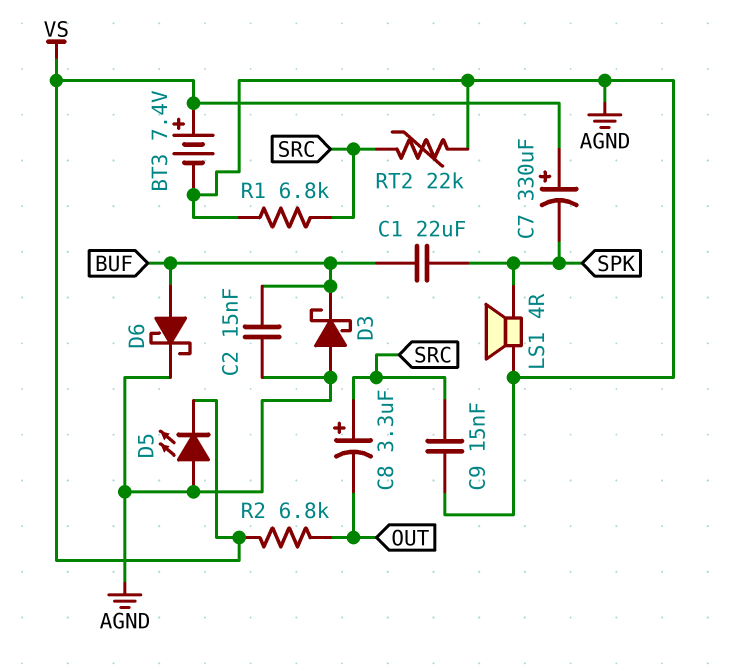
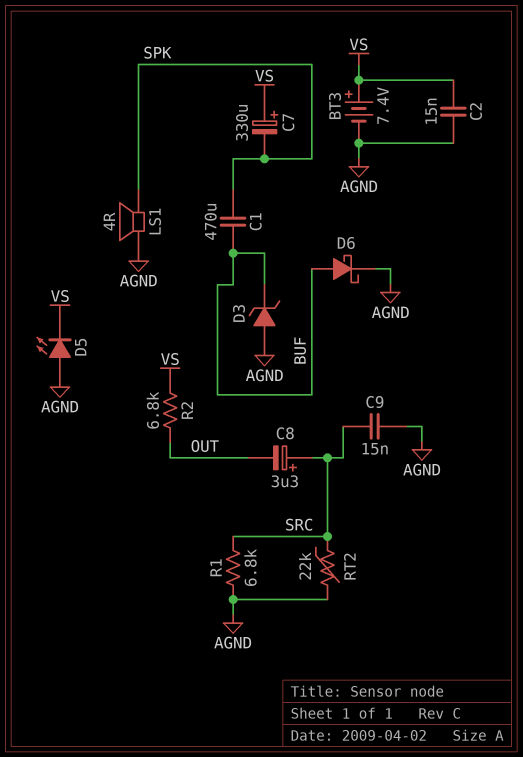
C1: 22uF (BUF, SPK) -> 470uF (BUF, SPK)
C2: 15nF (AGND, BUF) -> 15nF (AGND, VS)
D3: schottky (A AGND, K BUF) -> zener (A AGND, K BUF)

